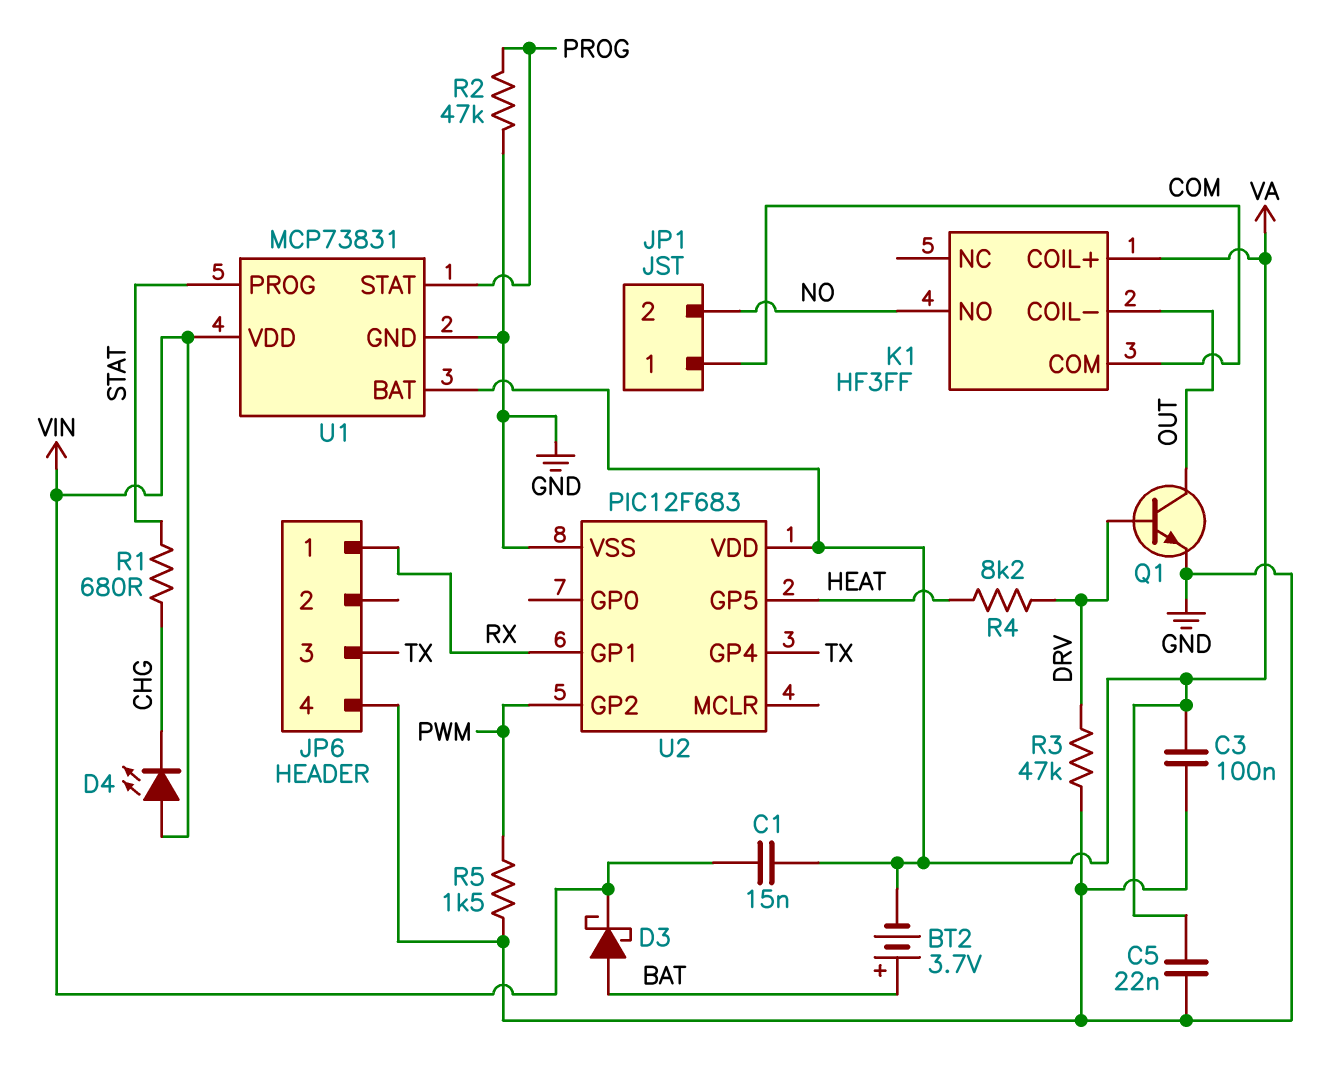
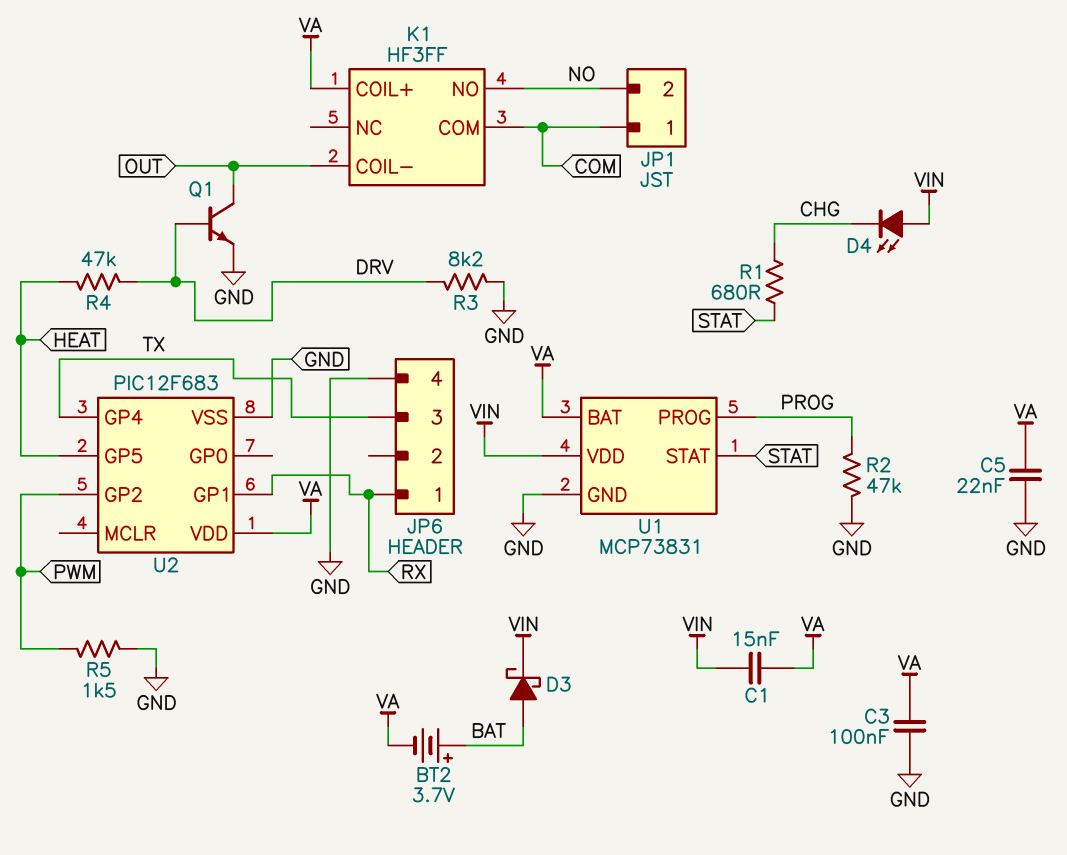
R3: 47k (DRV, GND) -> 8.2k (DRV, GND)
R4: 8.2k (DRV, HEAT) -> 47k (DRV, HEAT)
U1 pin PROG: STAT -> PROG
U1 pin STAT: PROG -> STAT

